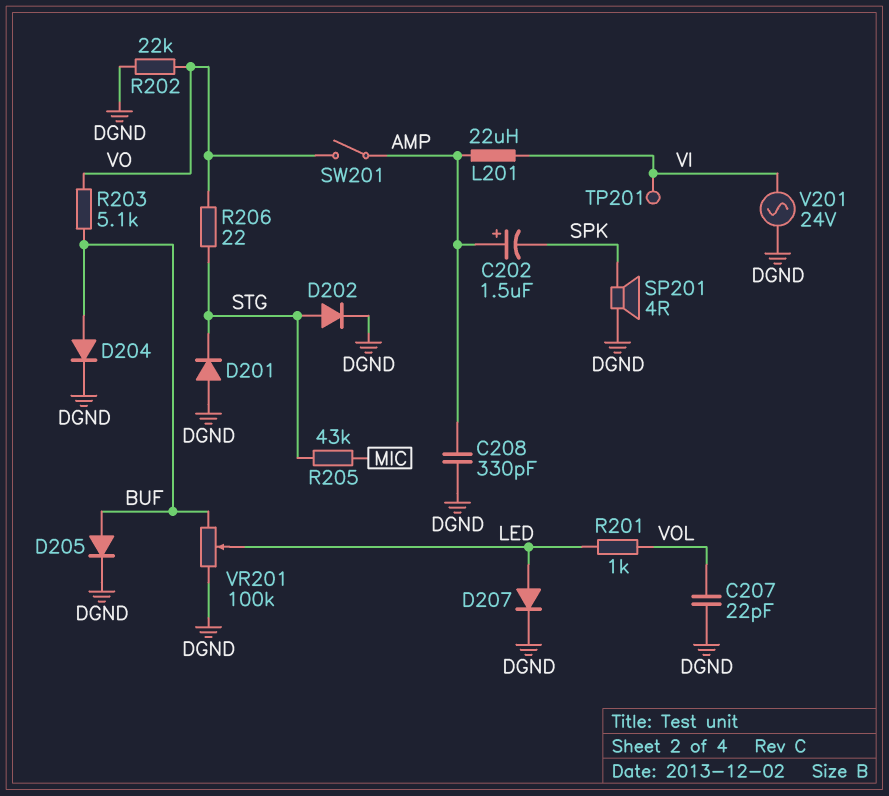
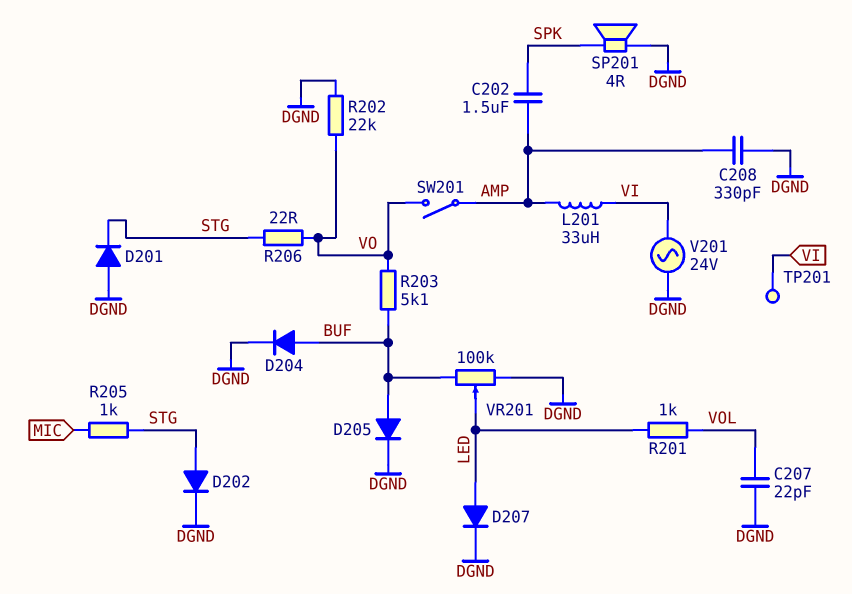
C202: 1.5uF (plus AMP, minus SPK) -> 1.5uF (AMP, SPK)
L201: 22uH (AMP, VI) -> 33uH (AMP, VI)
R205: 43k (MIC, STG) -> 1k (MIC, STG)

